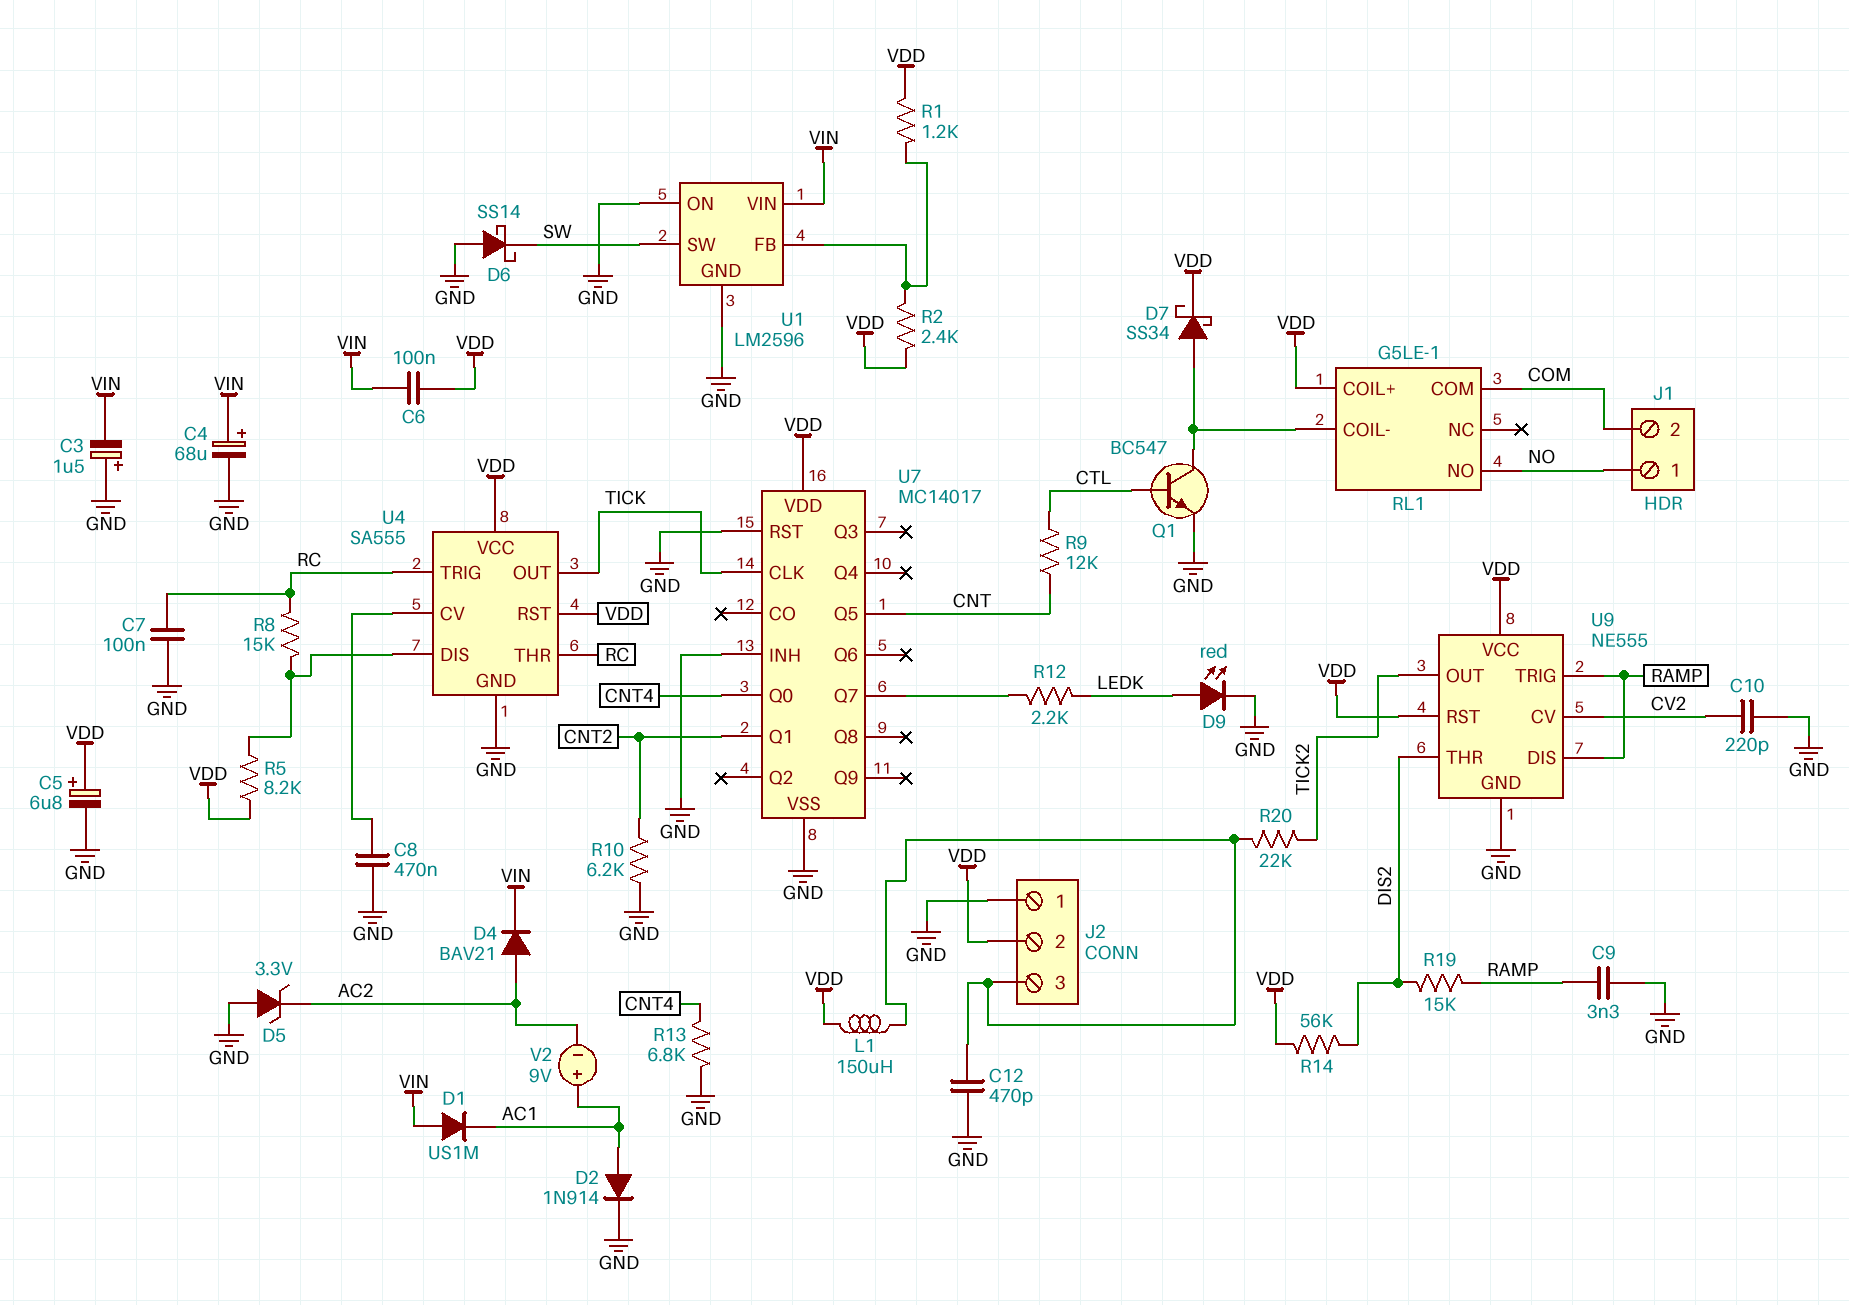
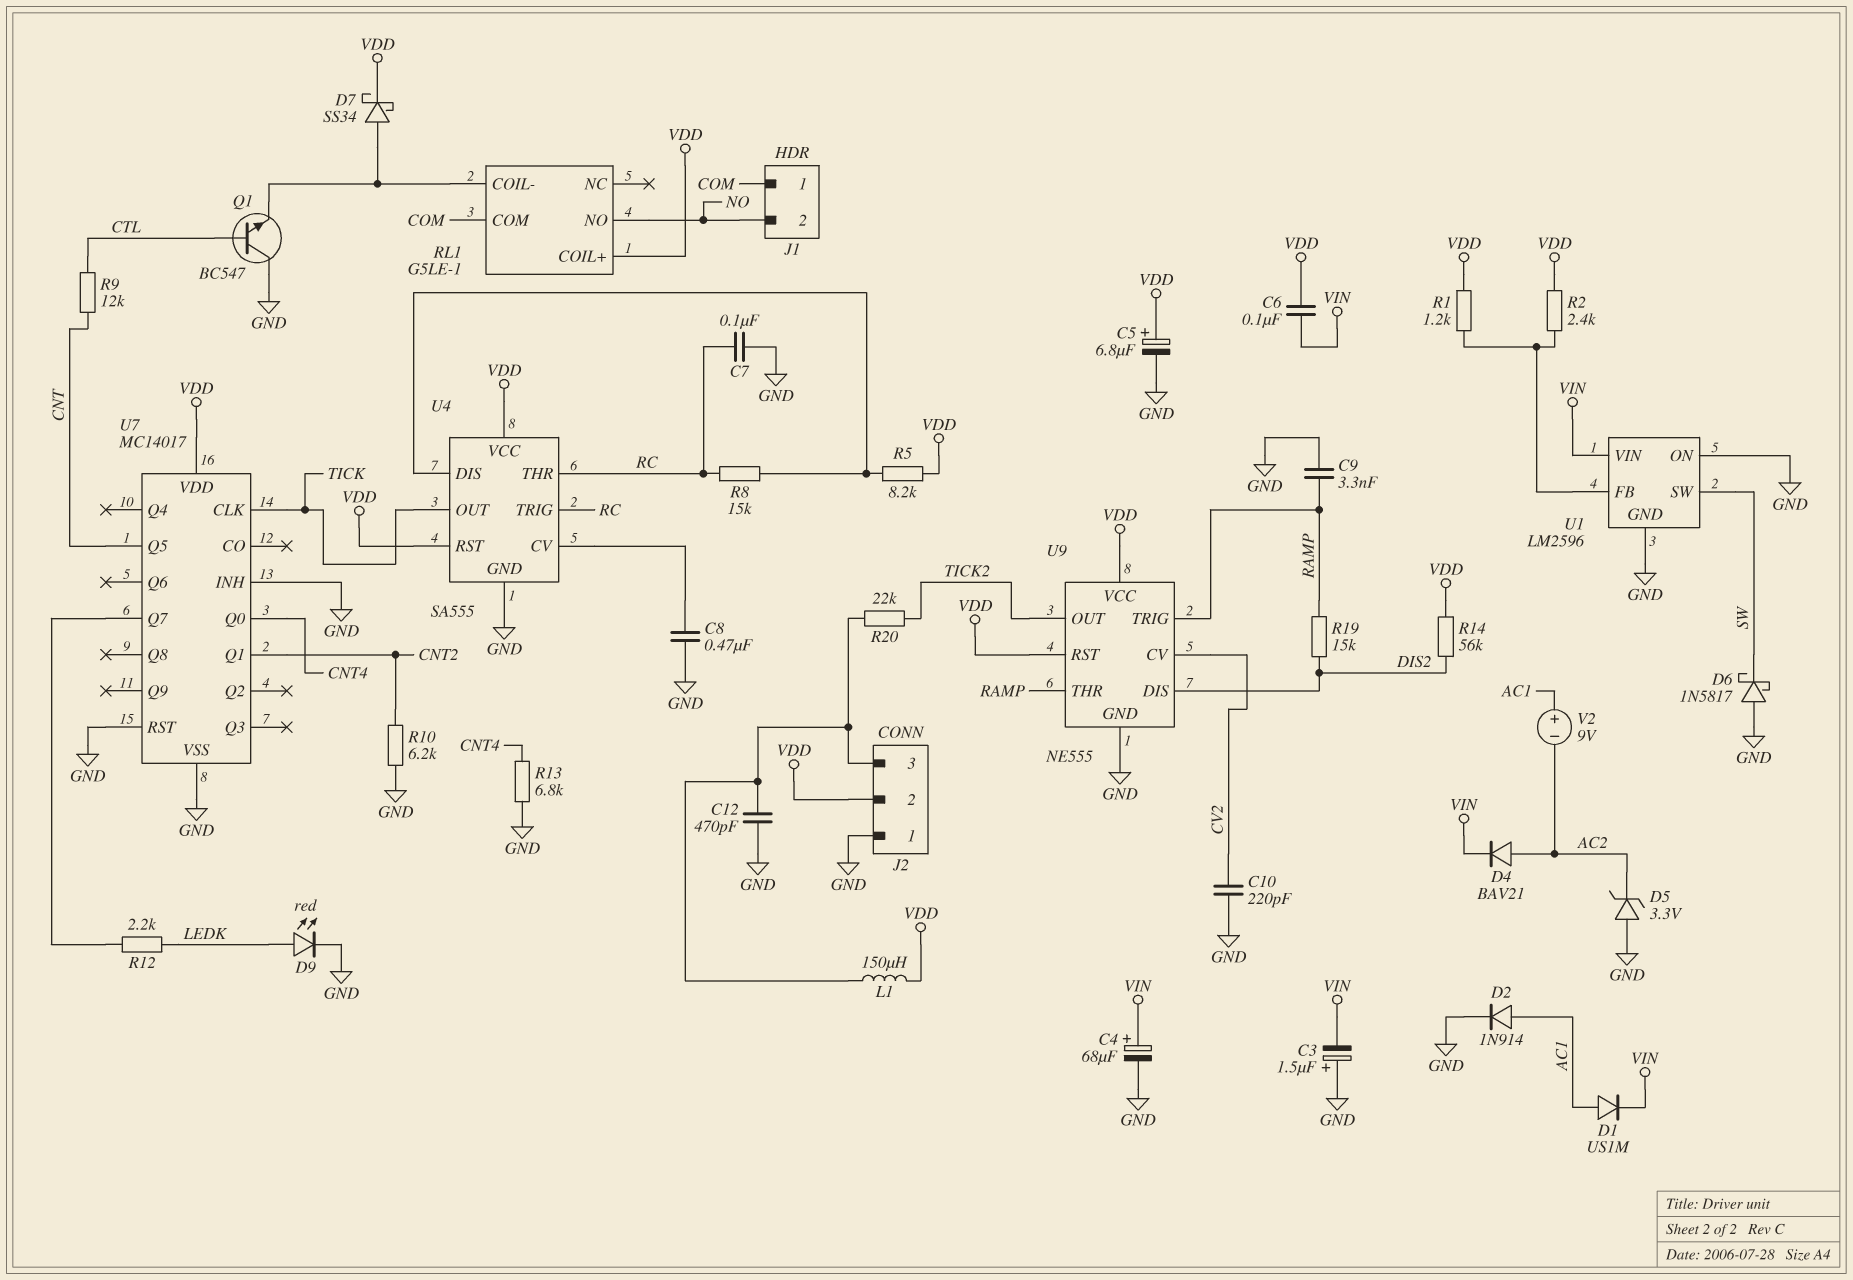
D1: diode US1M (A VIN, K AC1) -> diode US1M (A AC1, K VIN)
D6: schottky SS14 (A GND, K SW) -> schottky 1N5817 (A GND, K SW)
J1 pin 1: NO -> COM
J1 pin 2: COM -> NO
Q1: NPN BC547 (B CTL, C RL1/COIL-, E GND) -> NPN BC547 (B CTL, C GND, E RL1/COIL-)
U9 pin DIS: RAMP -> DIS2
U9 pin THR: DIS2 -> RAMP

